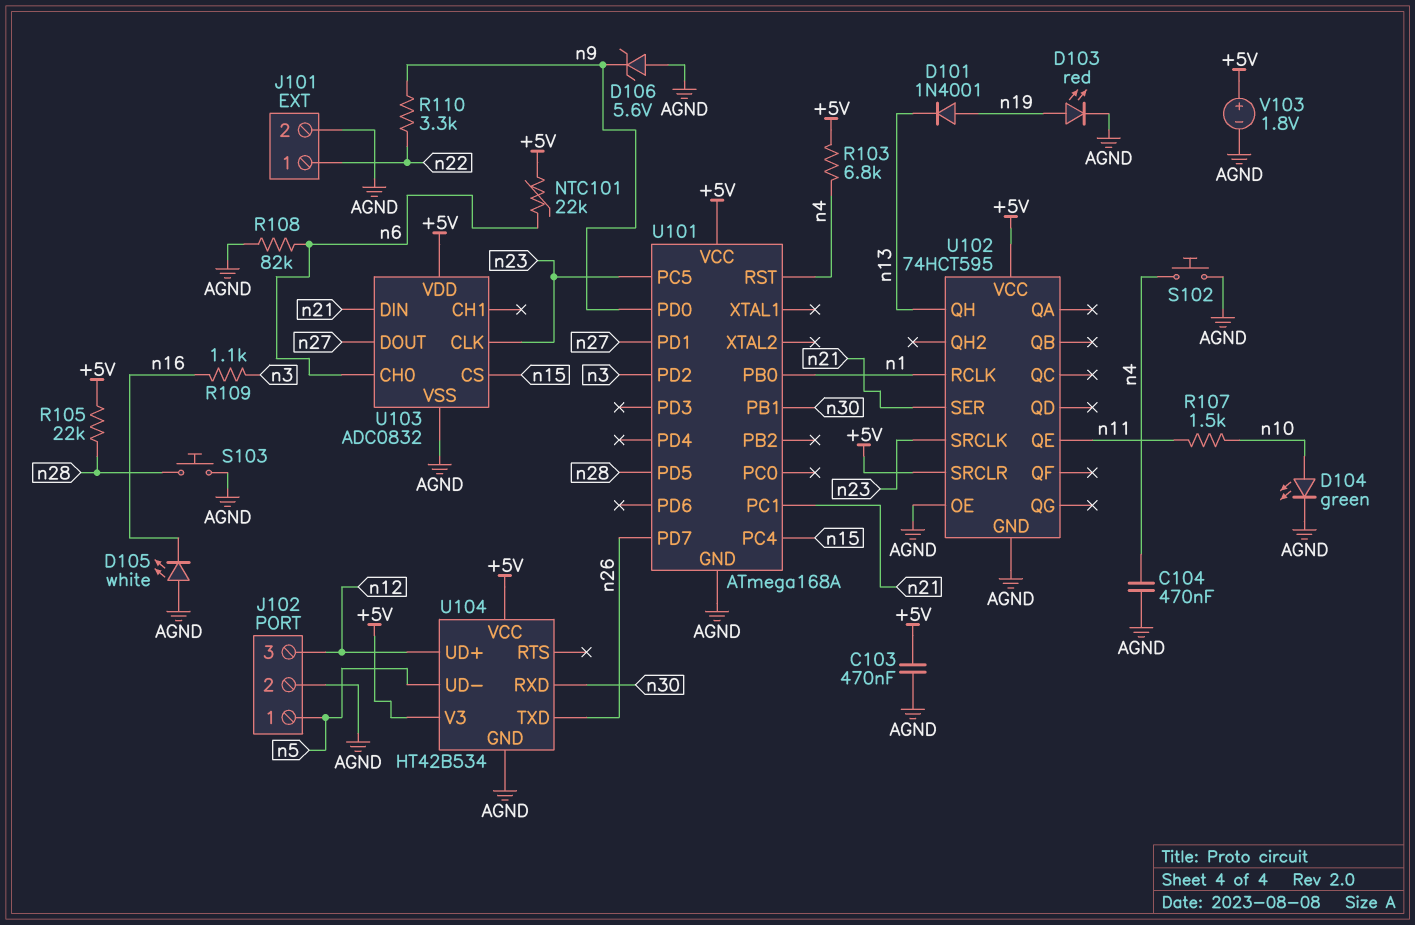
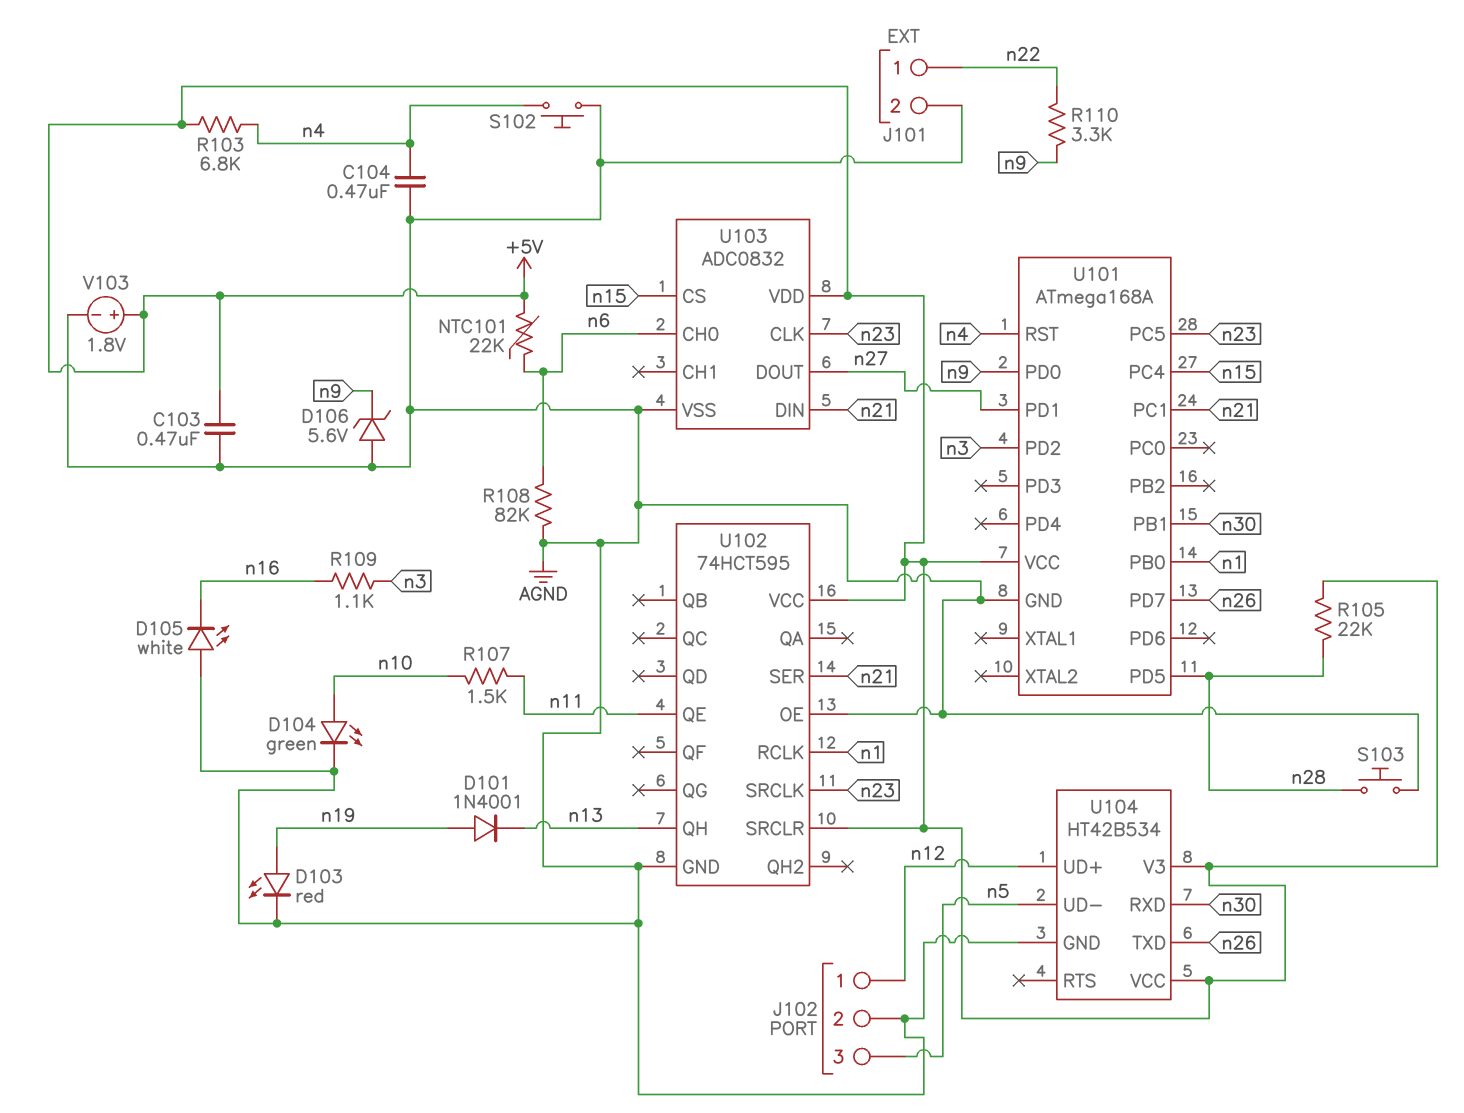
J102 pin 1: n5 -> n12
J102 pin 3: n12 -> n5

